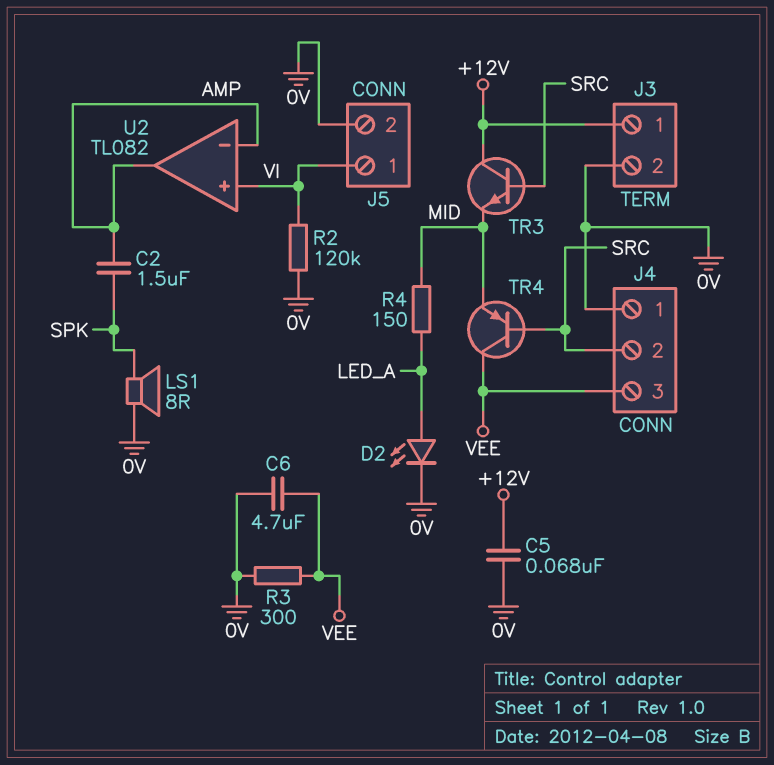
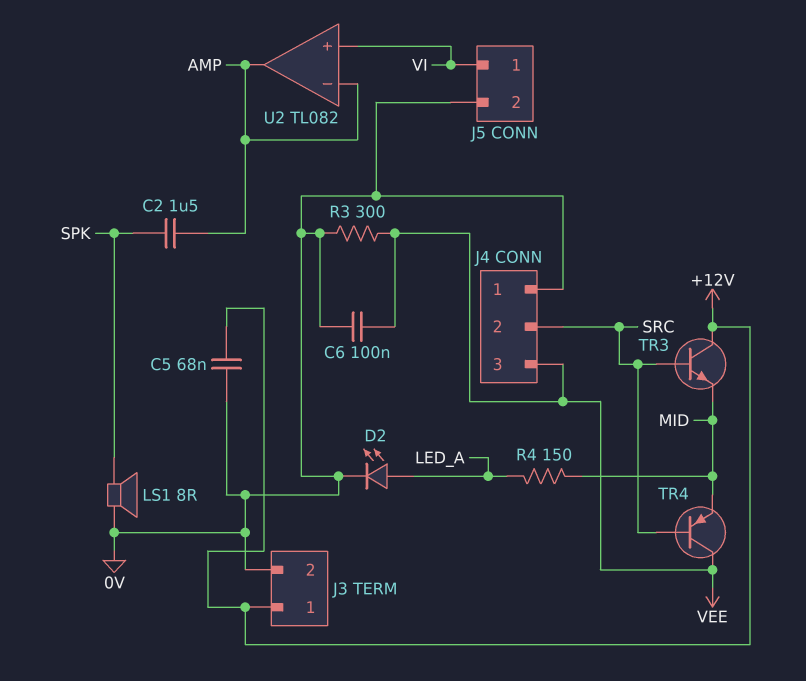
C6: 4.7uF (0V, VEE) -> 100nF (0V, VEE)
R2: 120k (0V, VI) -> none

